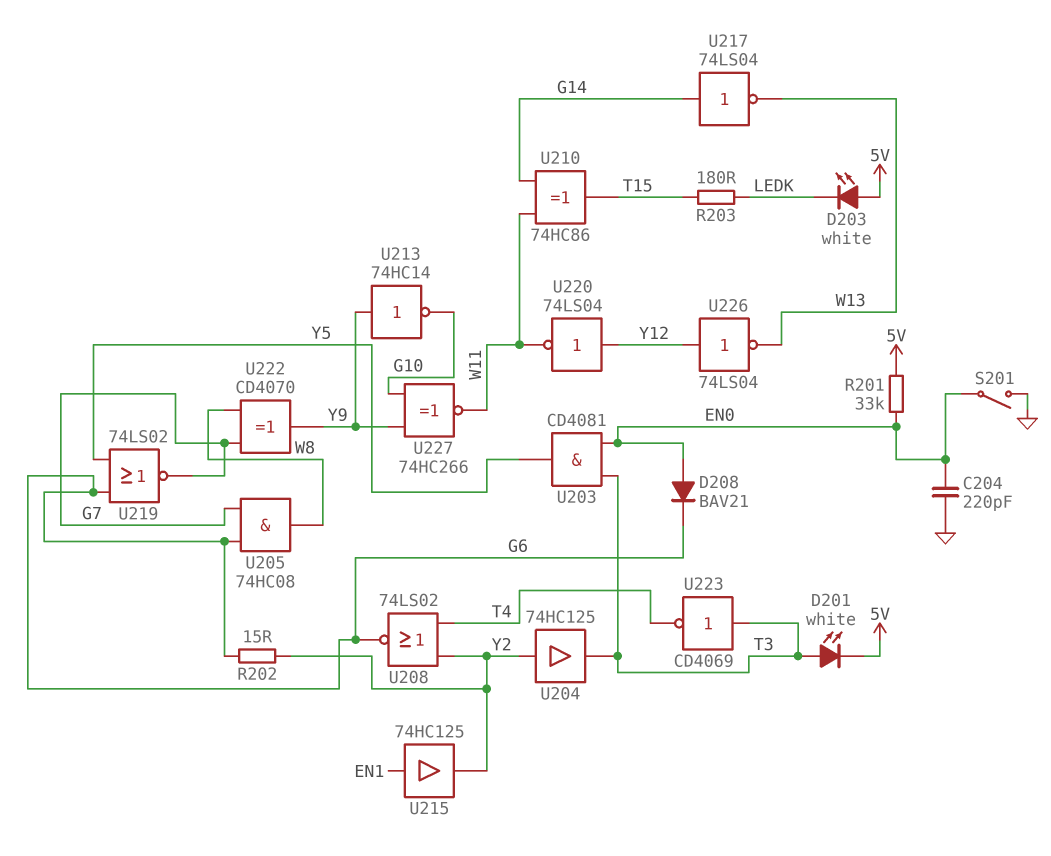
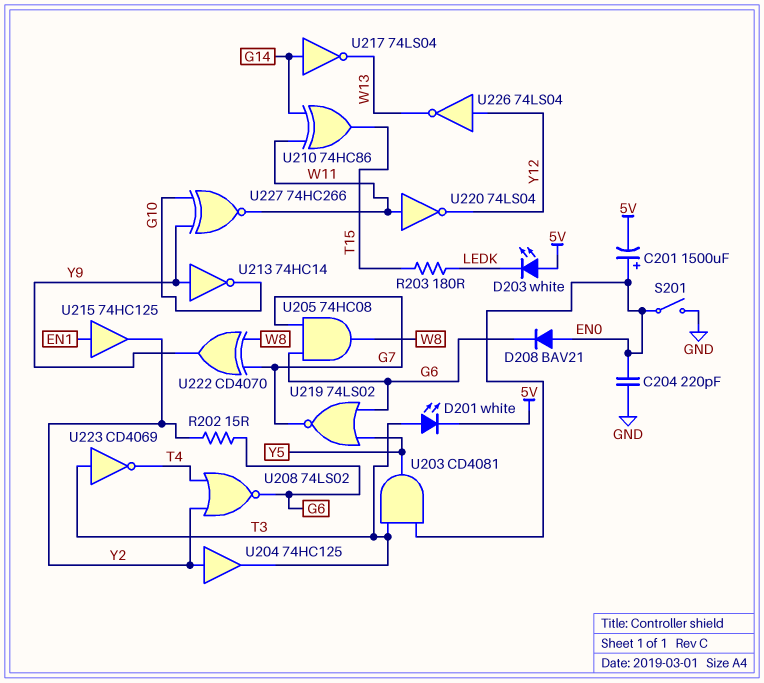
C201: none -> 1500uF (plus EN0, minus 5V)
R201: 33k (5V, EN0) -> none
U220: NOT 74LS04 (in Y12, out W11) -> NOT 74LS04 (in W11, out Y12)

